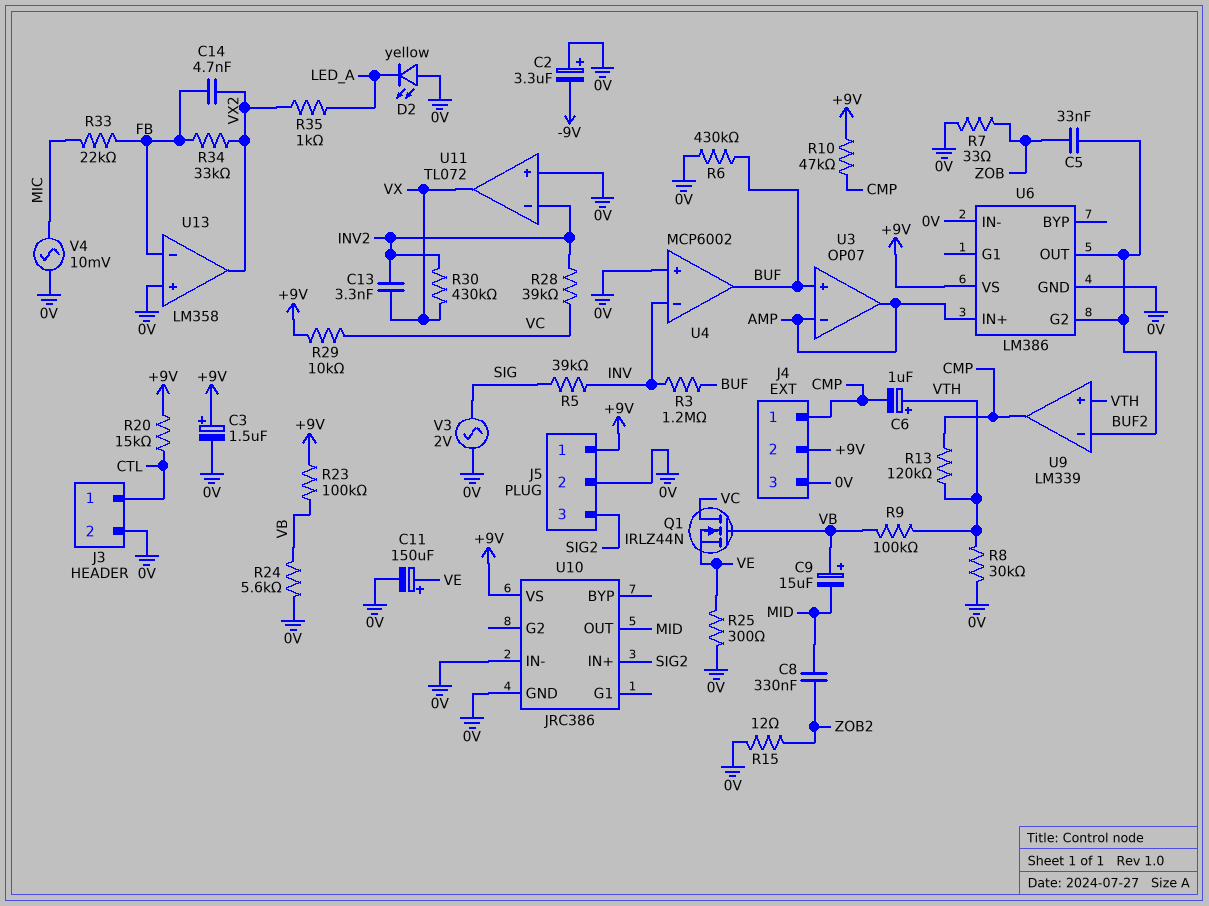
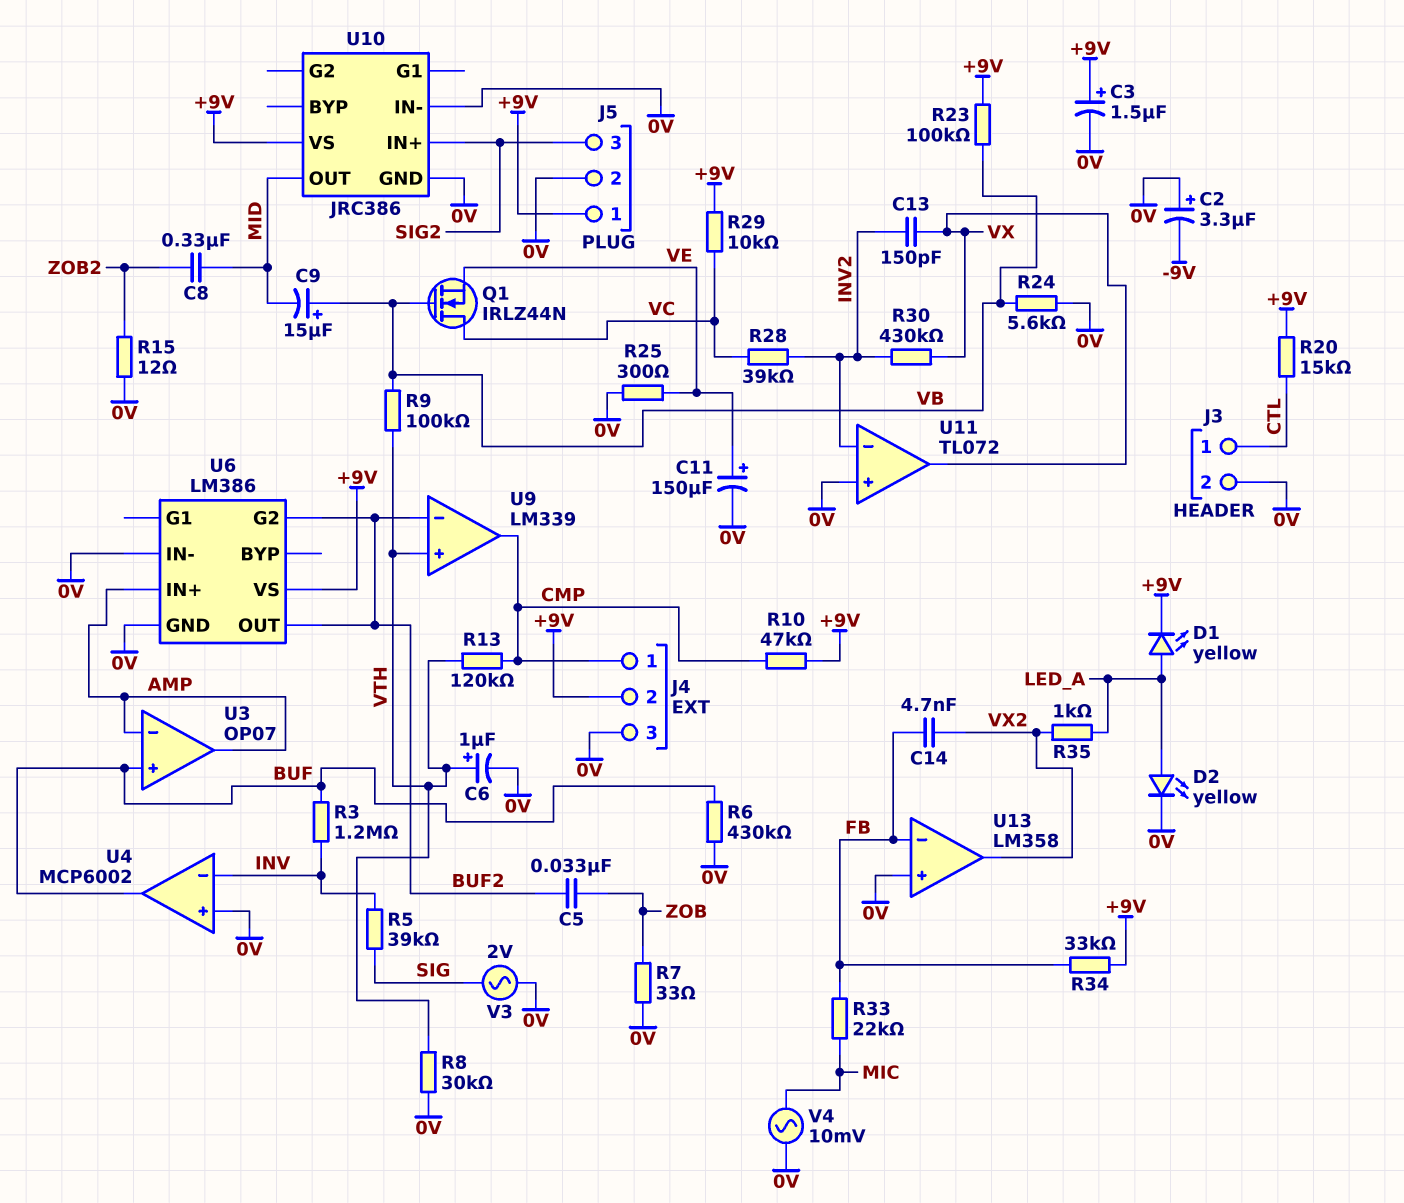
C6: 1uF (plus VTH, minus CMP) -> 1uF (plus VTH, minus 0V)
C13: 3.3nF (INV2, VX) -> 150pF (INV2, VX)
D1: none -> LED yellow (A LED_A, K +9V)
D2: LED yellow (A 0V, K LED_A) -> LED yellow (A LED_A, K 0V)
R34: 33k (FB, VX2) -> 33k (+9V, FB)

